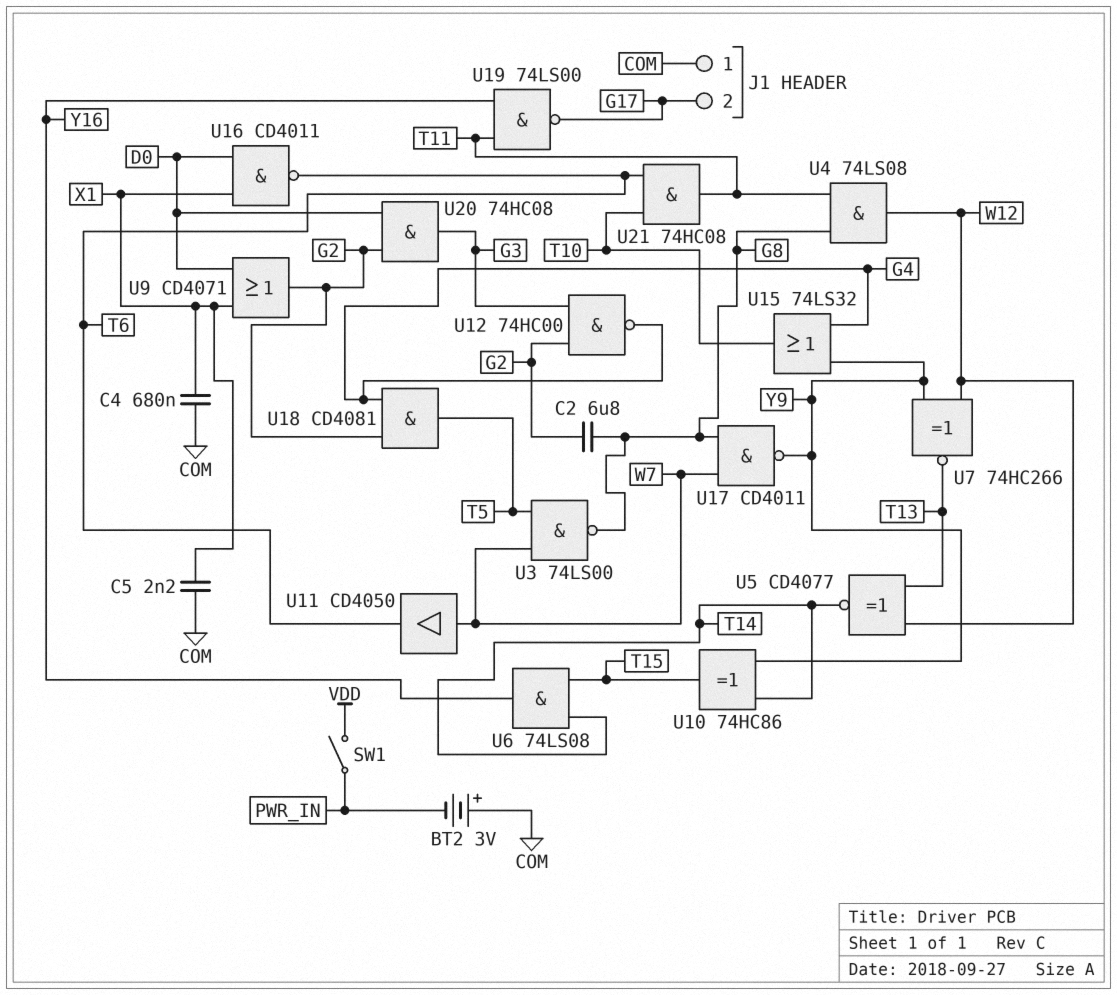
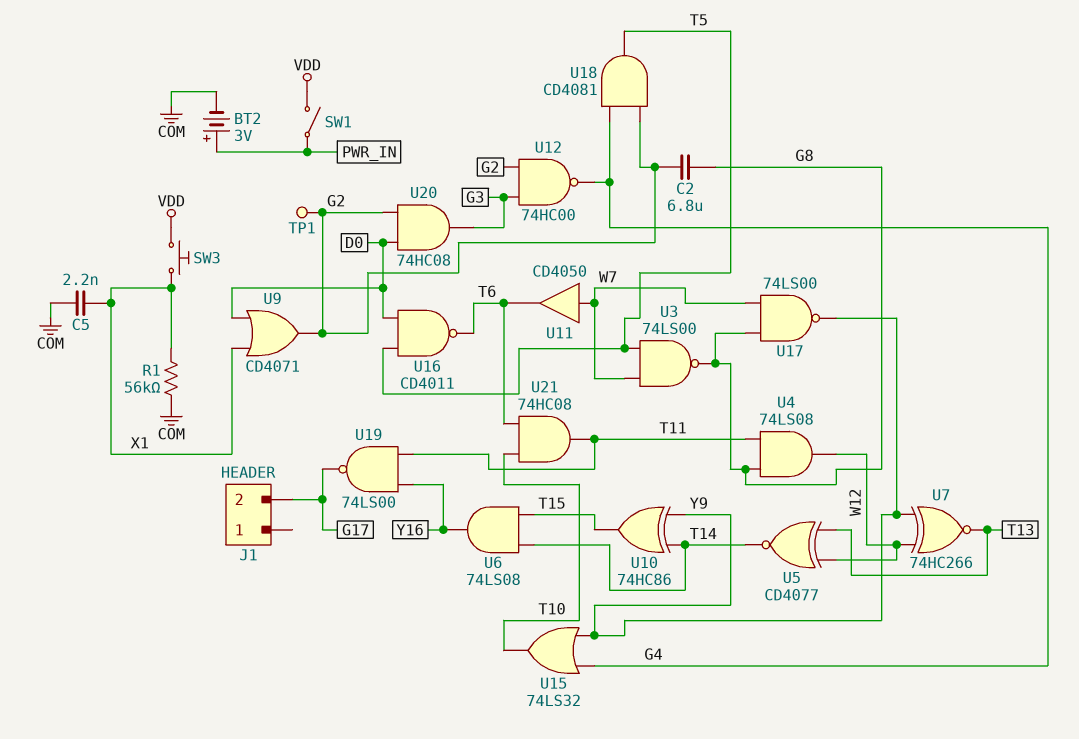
BT2: 3V (plus COM, minus PWR_IN) -> 3V (plus PWR_IN, minus COM)
C4: 680nF (COM, X1) -> none
J1 pin 1: COM -> none
R1: none -> 56k (COM, X1)
SW3: none -> button (VDD, X1)
TP1: none -> test point (G2)
U16: NAND CD4011 (in D0, in X1, out T6) -> NAND CD4011 (in D0, in T5, out T6)
U17: NAND CD4011 (in G8, in W7, out Y9) -> NAND 74LS00 (in G8, in W7, out Y9)

